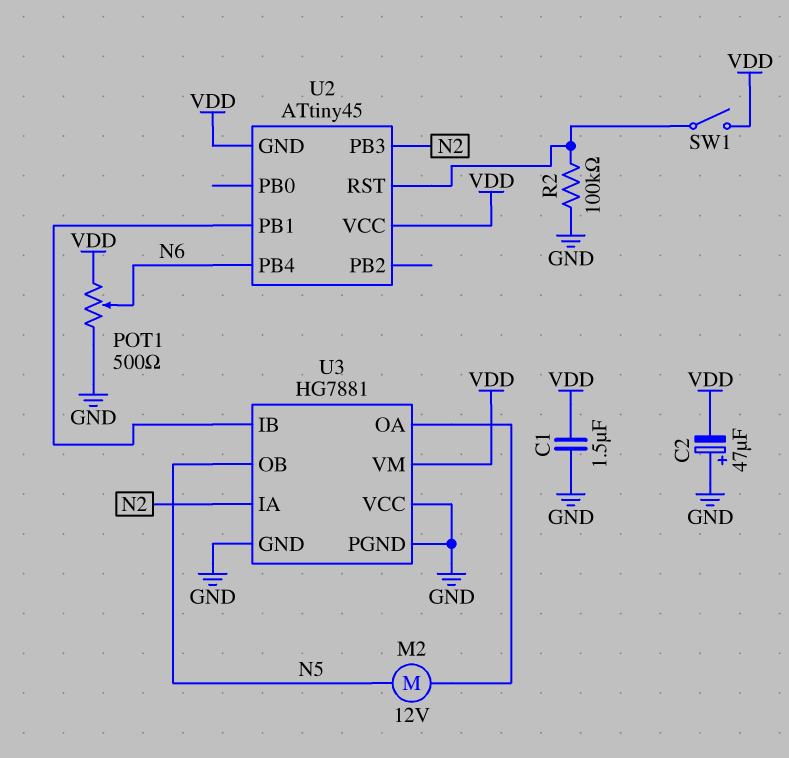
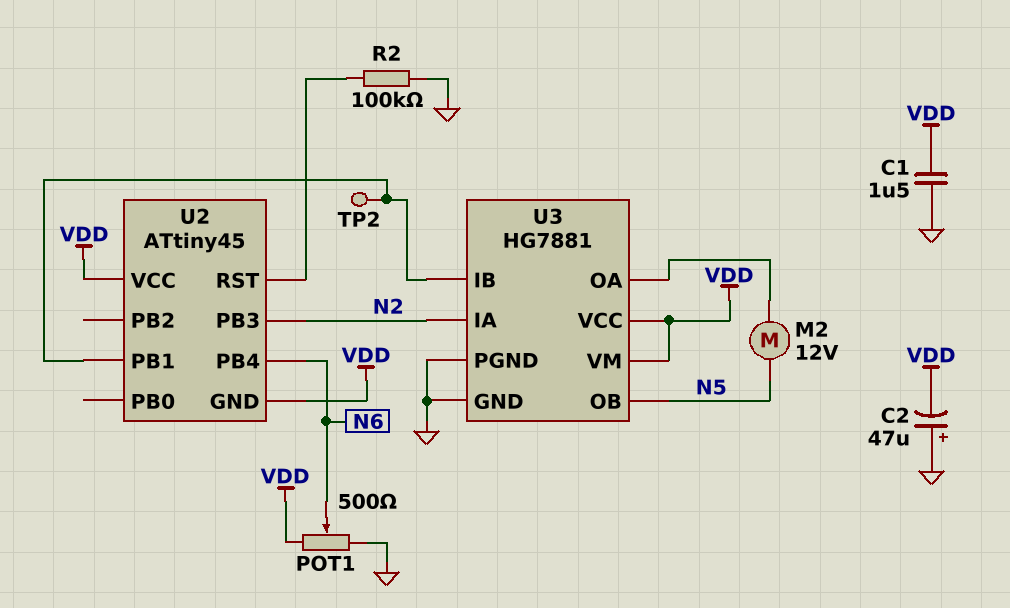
SW1: switch (U2/RST, VDD) -> none
TP2: none -> test point (U2/PB1)
U3 pin VCC: GND -> VDD

